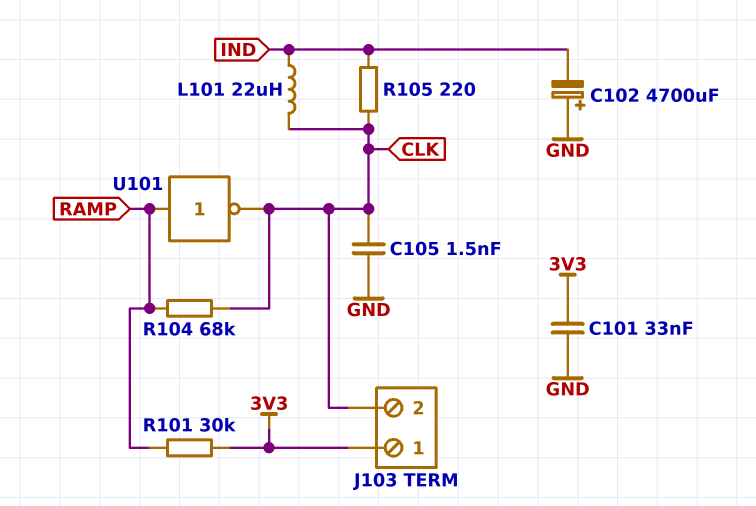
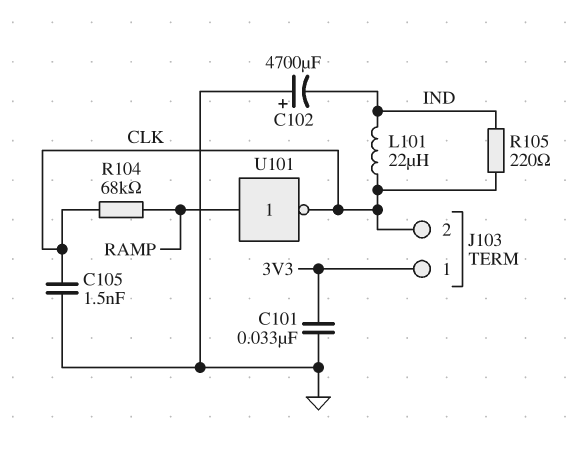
R101: 30k (3V3, RAMP) -> none

